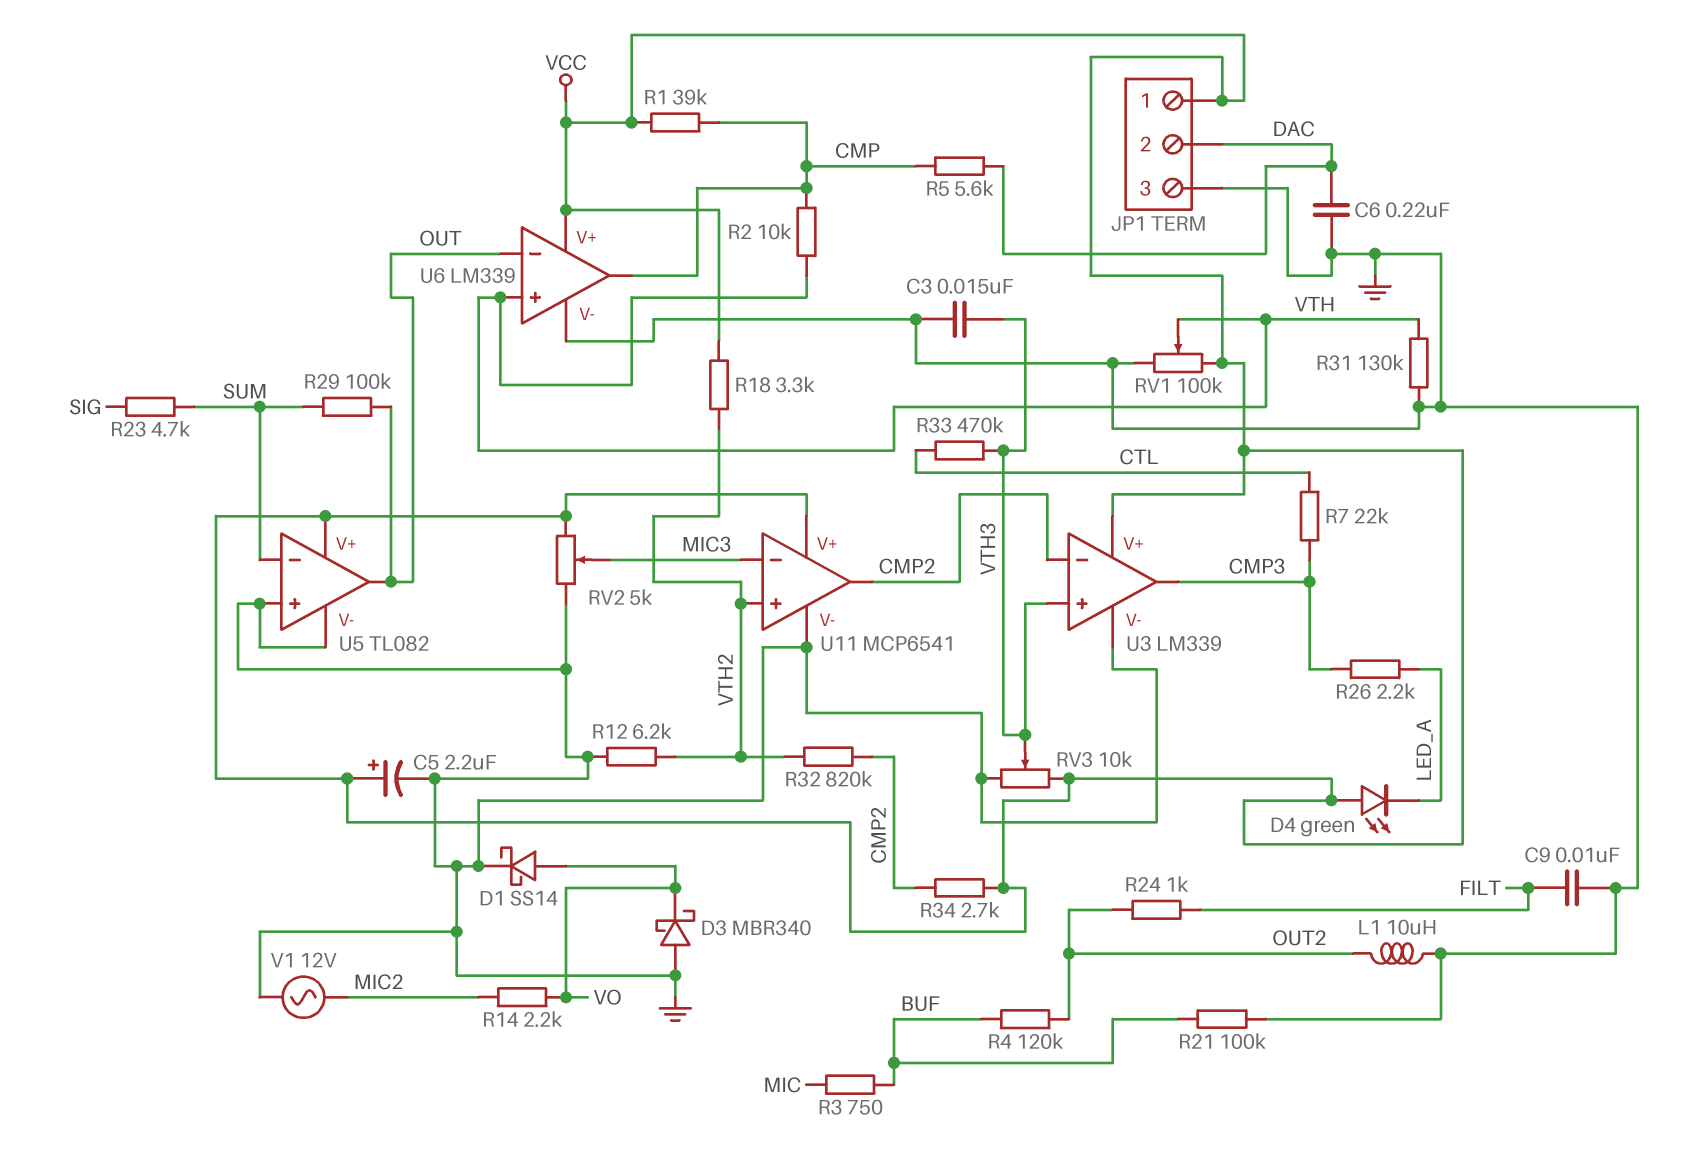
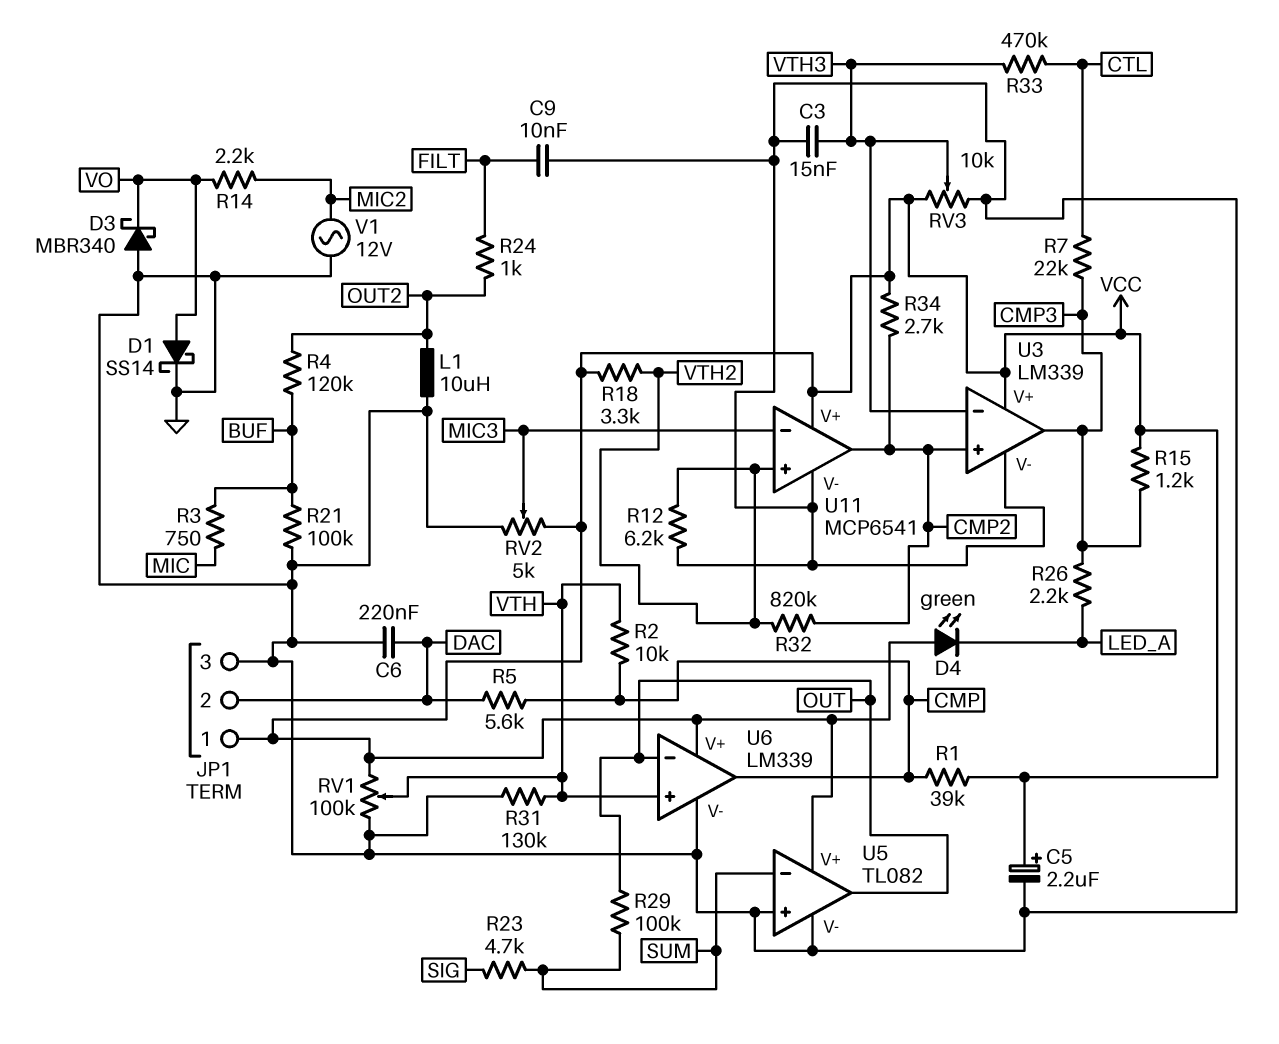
R15: none -> 1.2k (CMP3, VCC)
U3 pin in+: VTH3 -> CMP2
U3 pin in-: CMP2 -> VTH3

